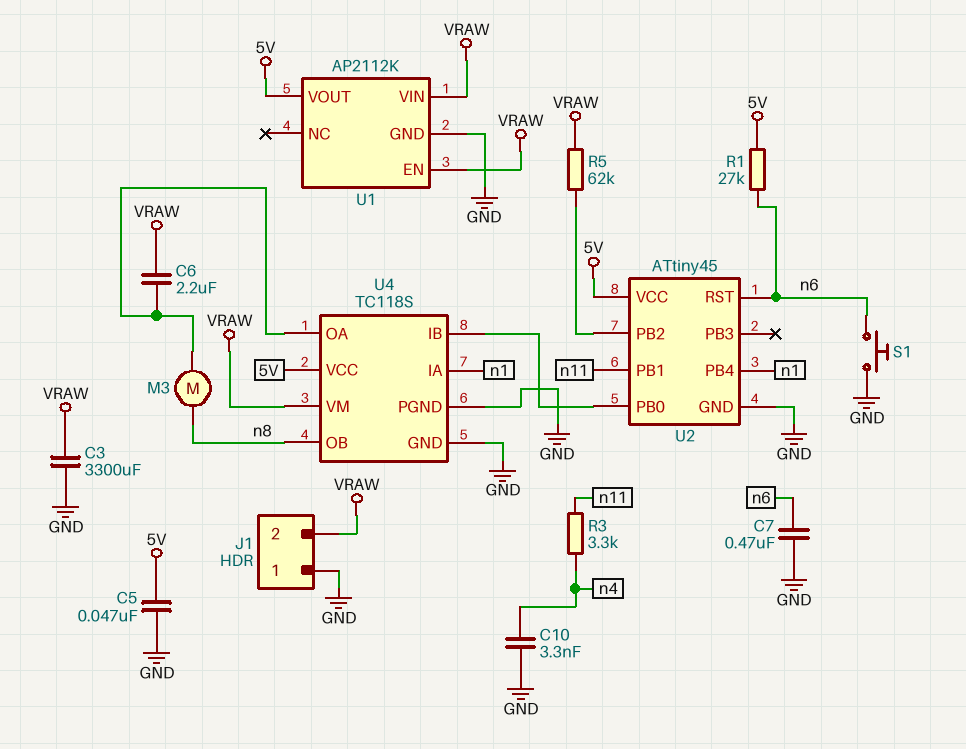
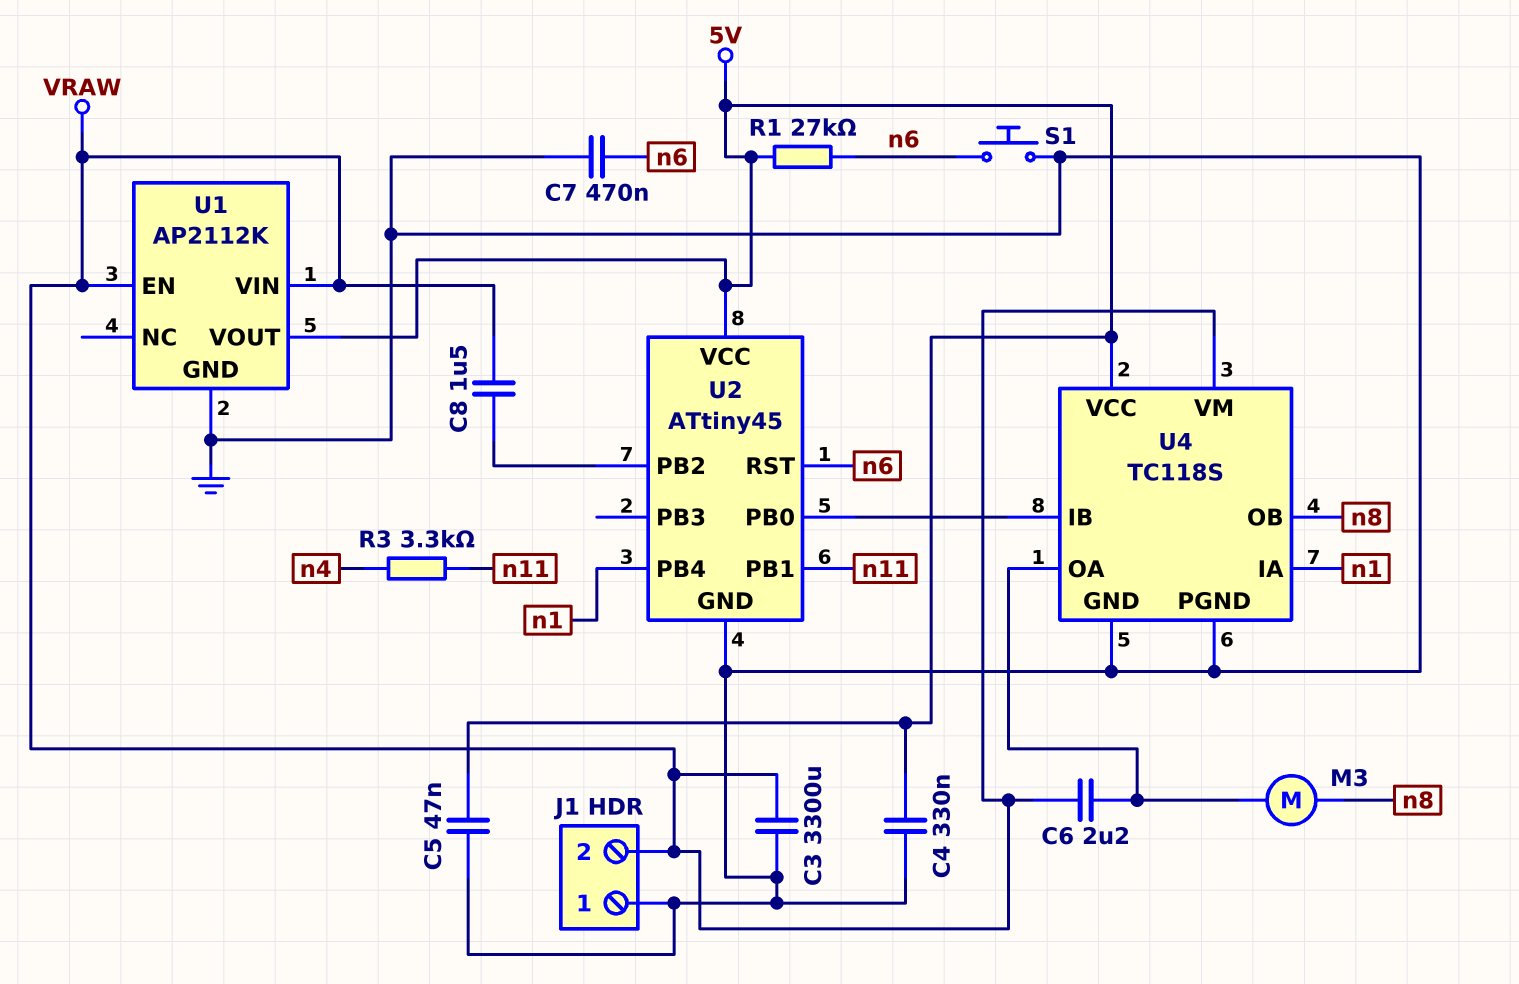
C4: none -> 330nF (5V, GND)
C8: none -> 1.5uF (U2/PB2, VRAW)
C10: 3.3nF (GND, n4) -> none
R5: 62k (U2/PB2, VRAW) -> none

